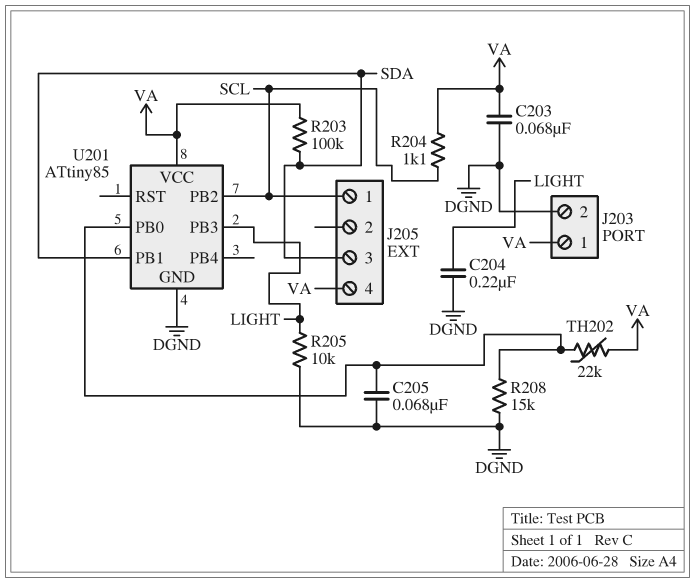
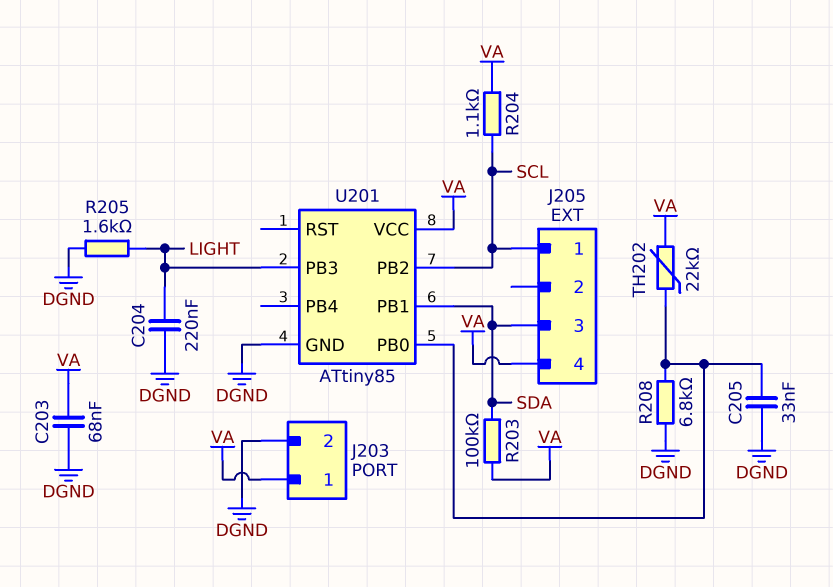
C205: 68nF (DGND, U201/PB0) -> 33nF (DGND, U201/PB0)
R205: 10k (DGND, LIGHT) -> 1.6k (DGND, LIGHT)
R208: 15k (DGND, U201/PB0) -> 6.8k (DGND, U201/PB0)

